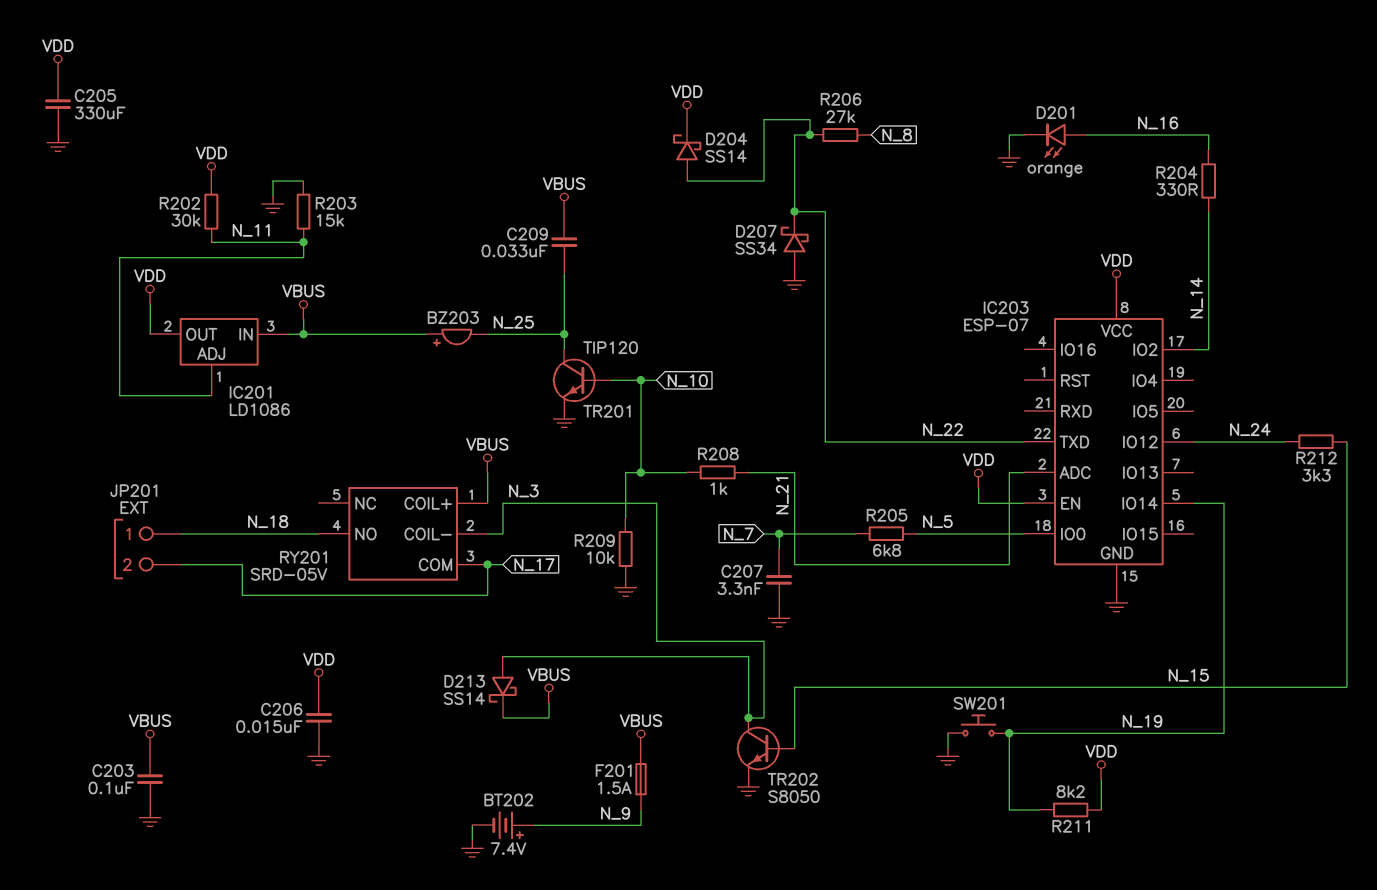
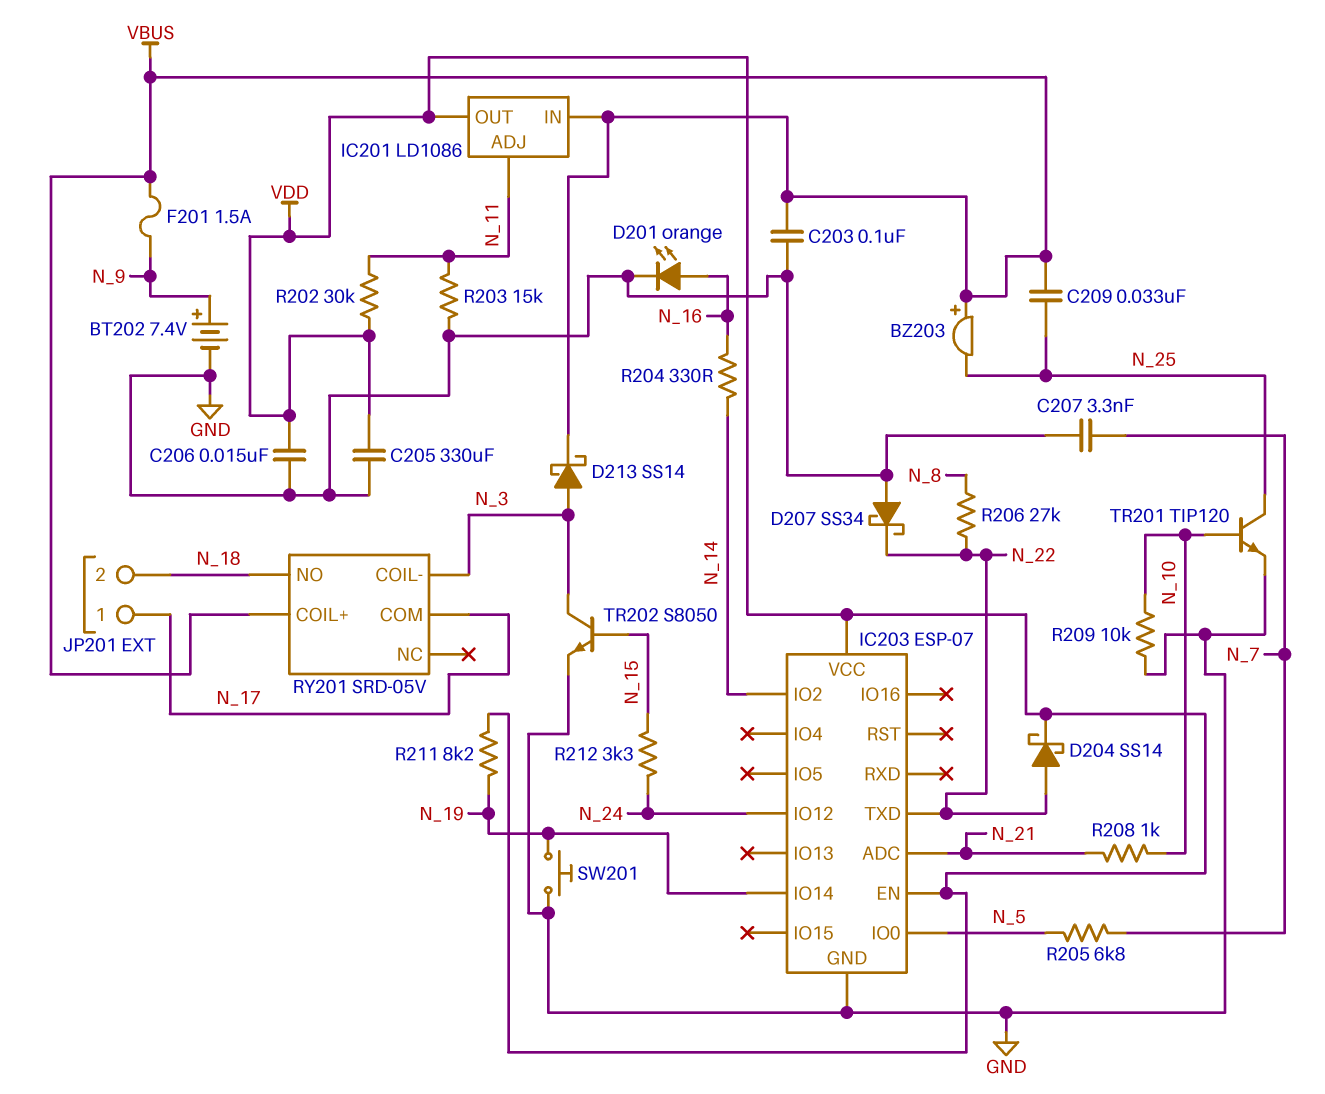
JP201 pin 1: N_18 -> N_17
JP201 pin 2: N_17 -> N_18

